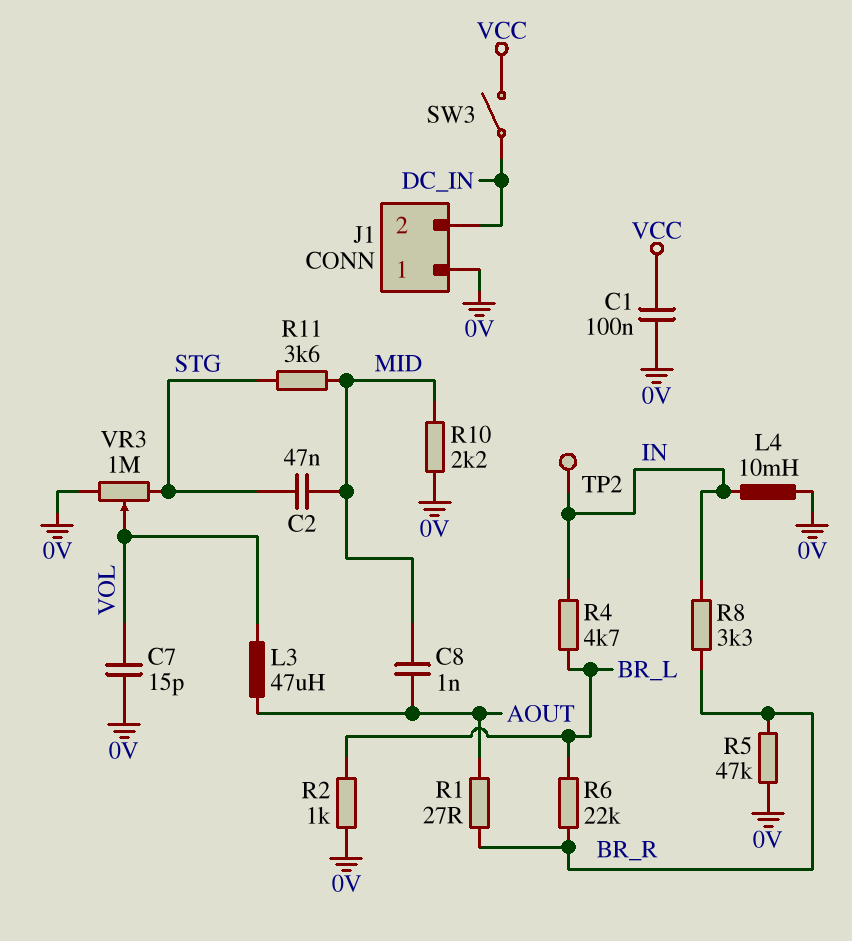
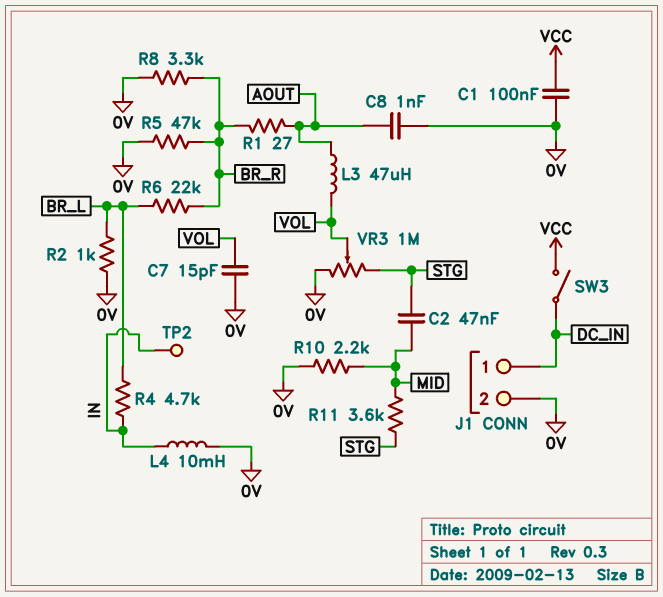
C8: 1nF (AOUT, MID) -> 1nF (0V, AOUT)
J1 pin 1: 0V -> DC_IN
J1 pin 2: DC_IN -> 0V
R8: 3.3k (BR_R, IN) -> 3.3k (0V, BR_R)

